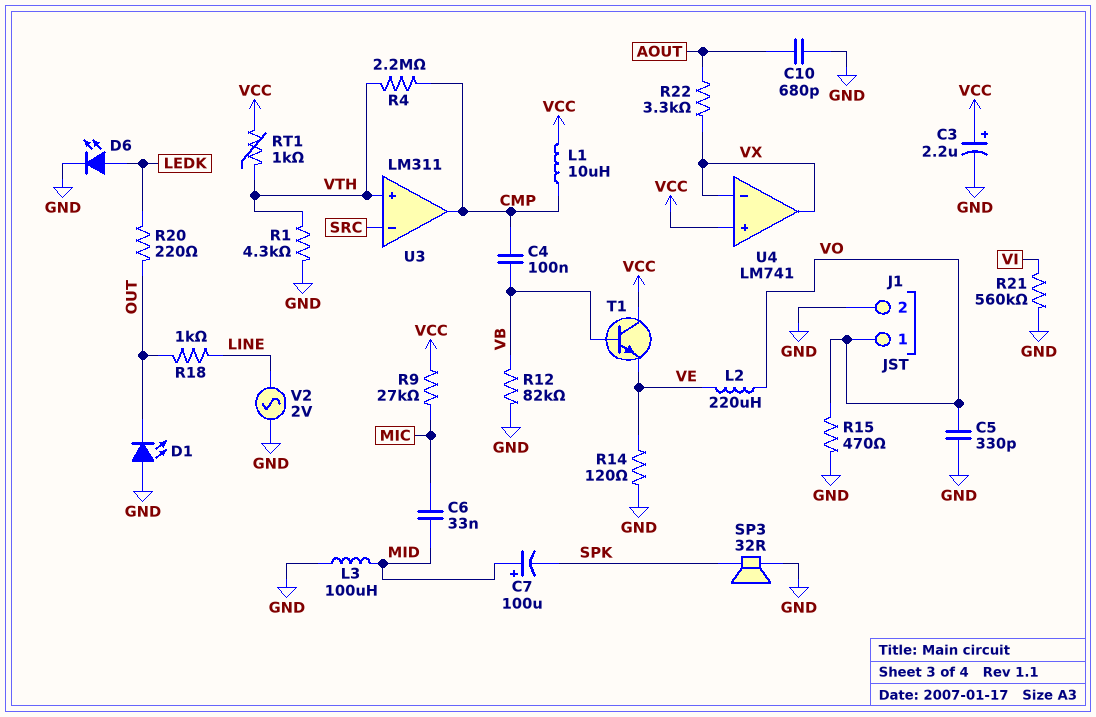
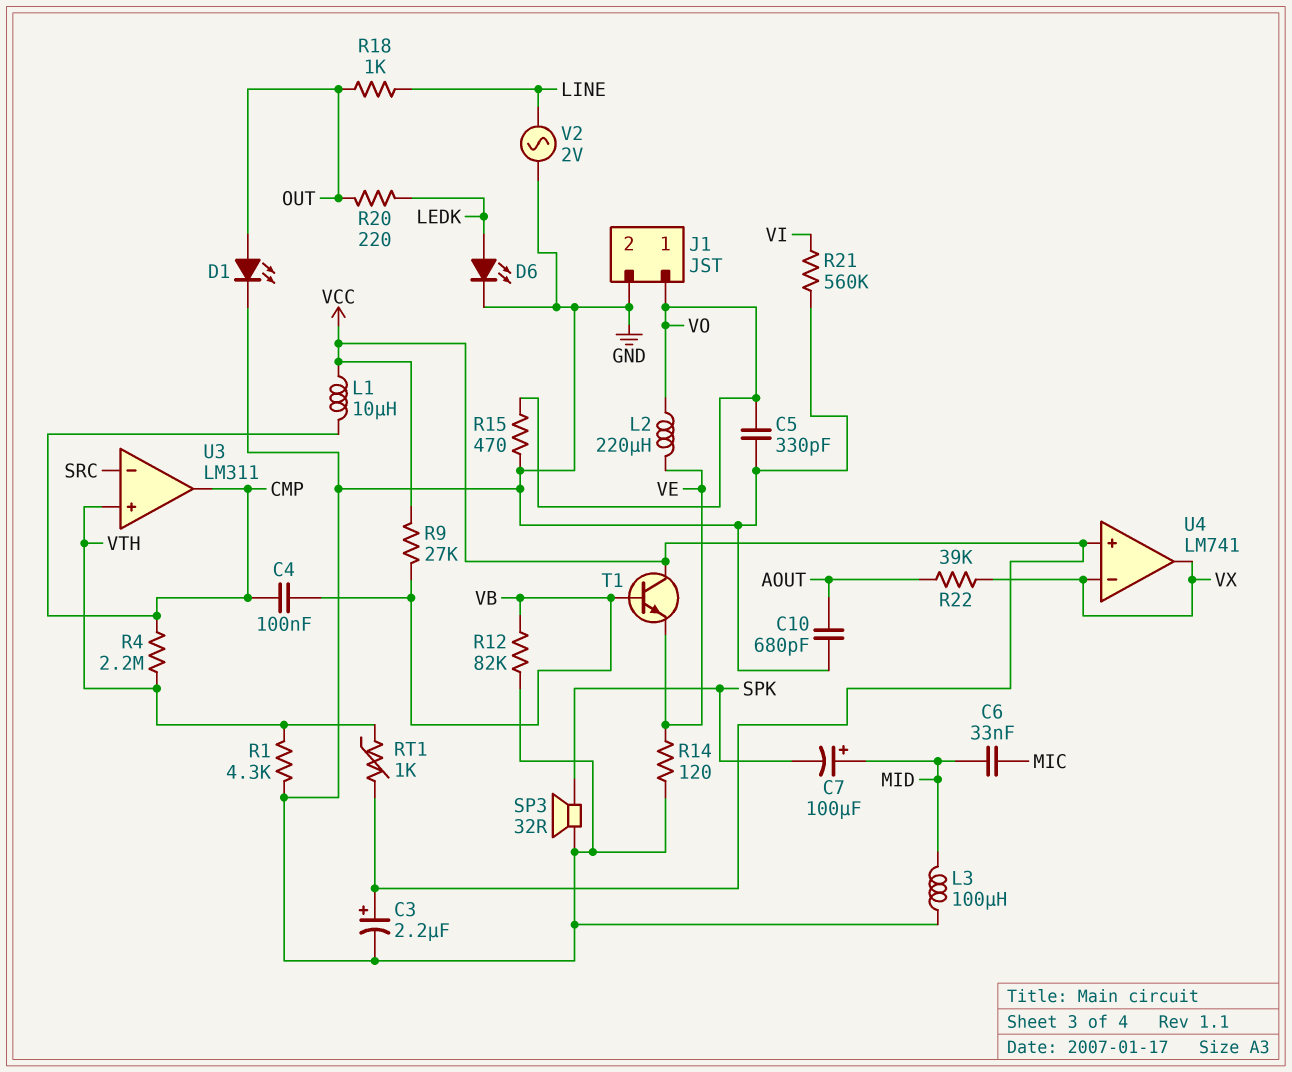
D1: LED (A GND, K OUT) -> LED (A OUT, K GND)
R9: 27k (MIC, VCC) -> 27k (VB, VCC)
R22: 3.3k (AOUT, VX) -> 39k (AOUT, VX)

